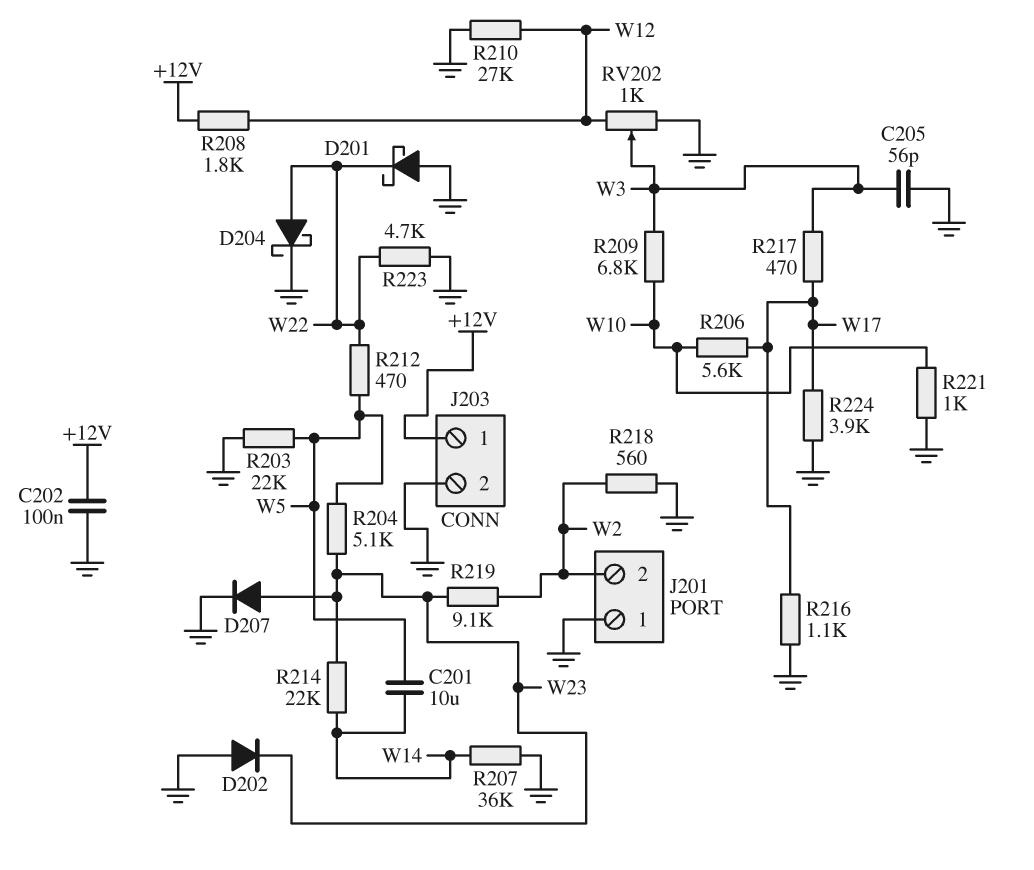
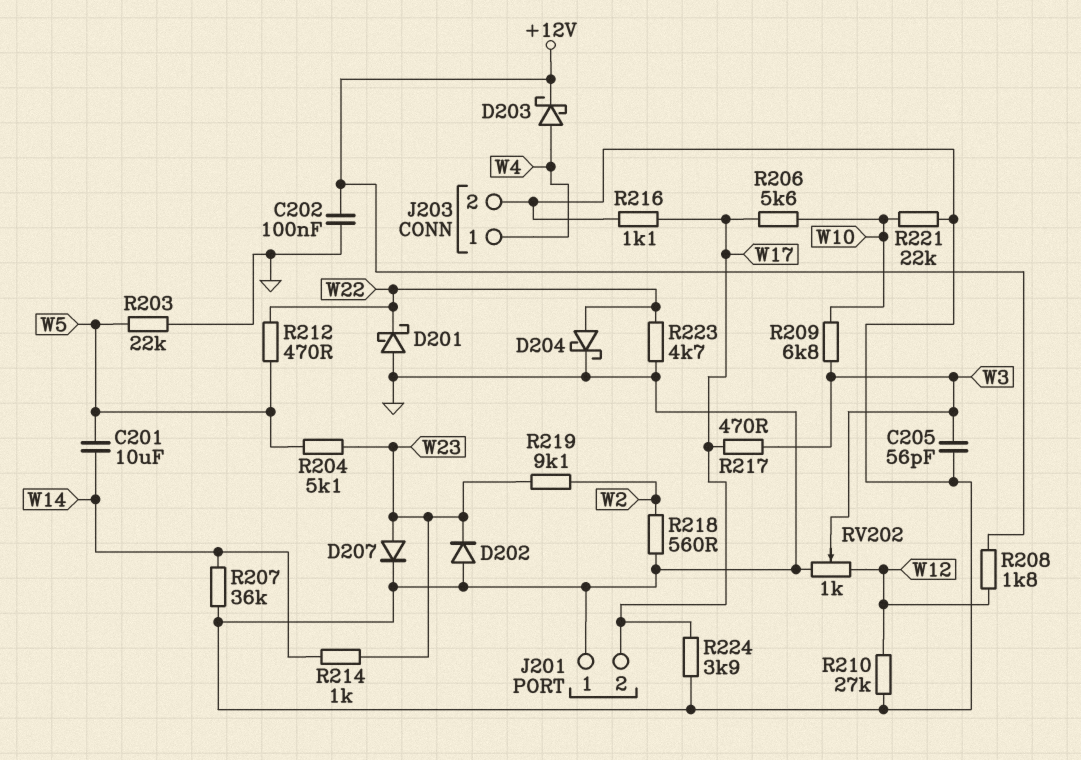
D203: none -> schottky (A W4, K +12V)
J201 pin 2: W2 -> W17
J203 pin 1: +12V -> W4
R214: 22k (W14, W23) -> 1k (W14, W23)
R221: 1k (GND, W10) -> 22k (GND, W10)

